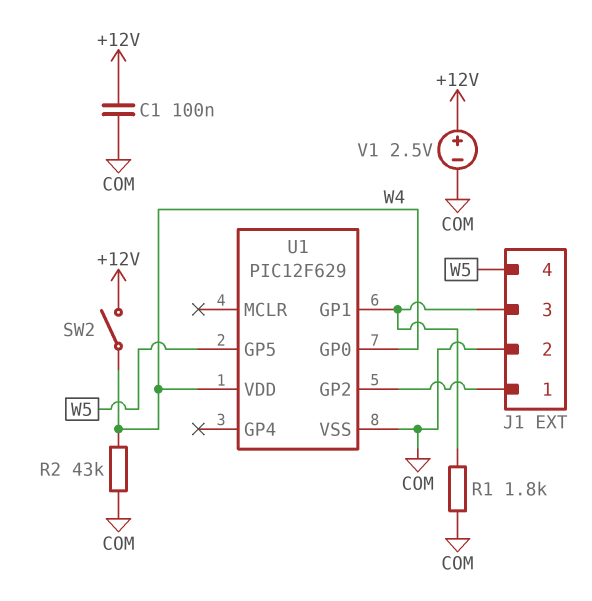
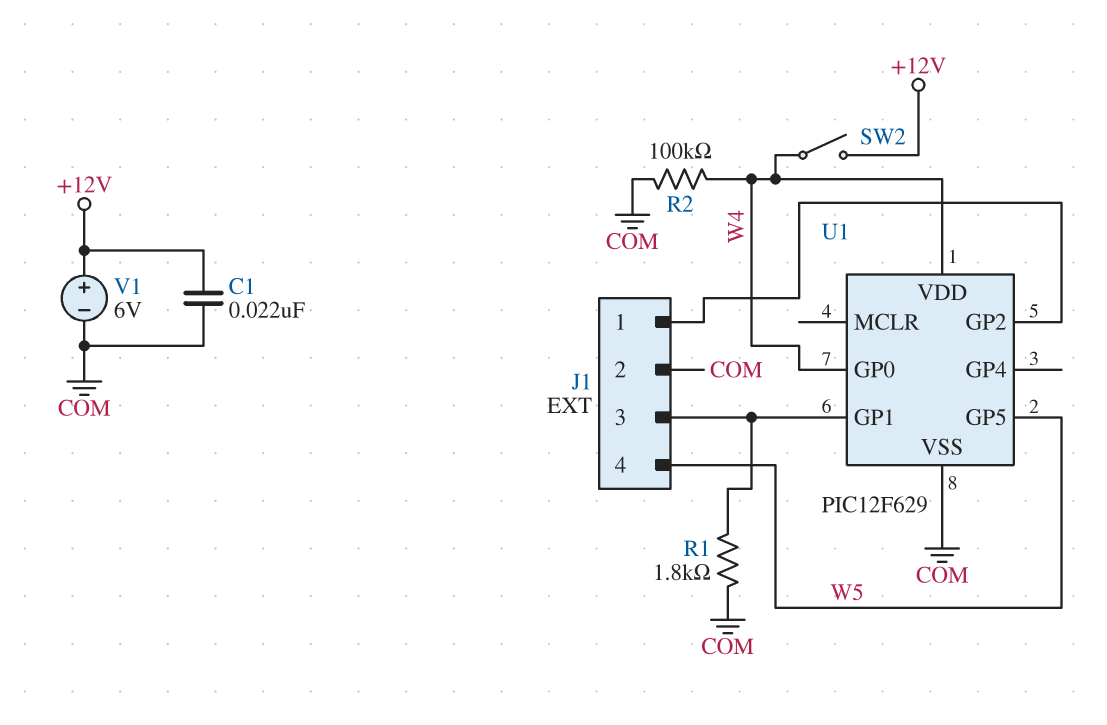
C1: 100nF (+12V, COM) -> 22nF (+12V, COM)
R2: 43k (COM, W4) -> 100k (COM, W4)
V1: 2.5V (plus +12V, minus COM) -> 6V (plus +12V, minus COM)

